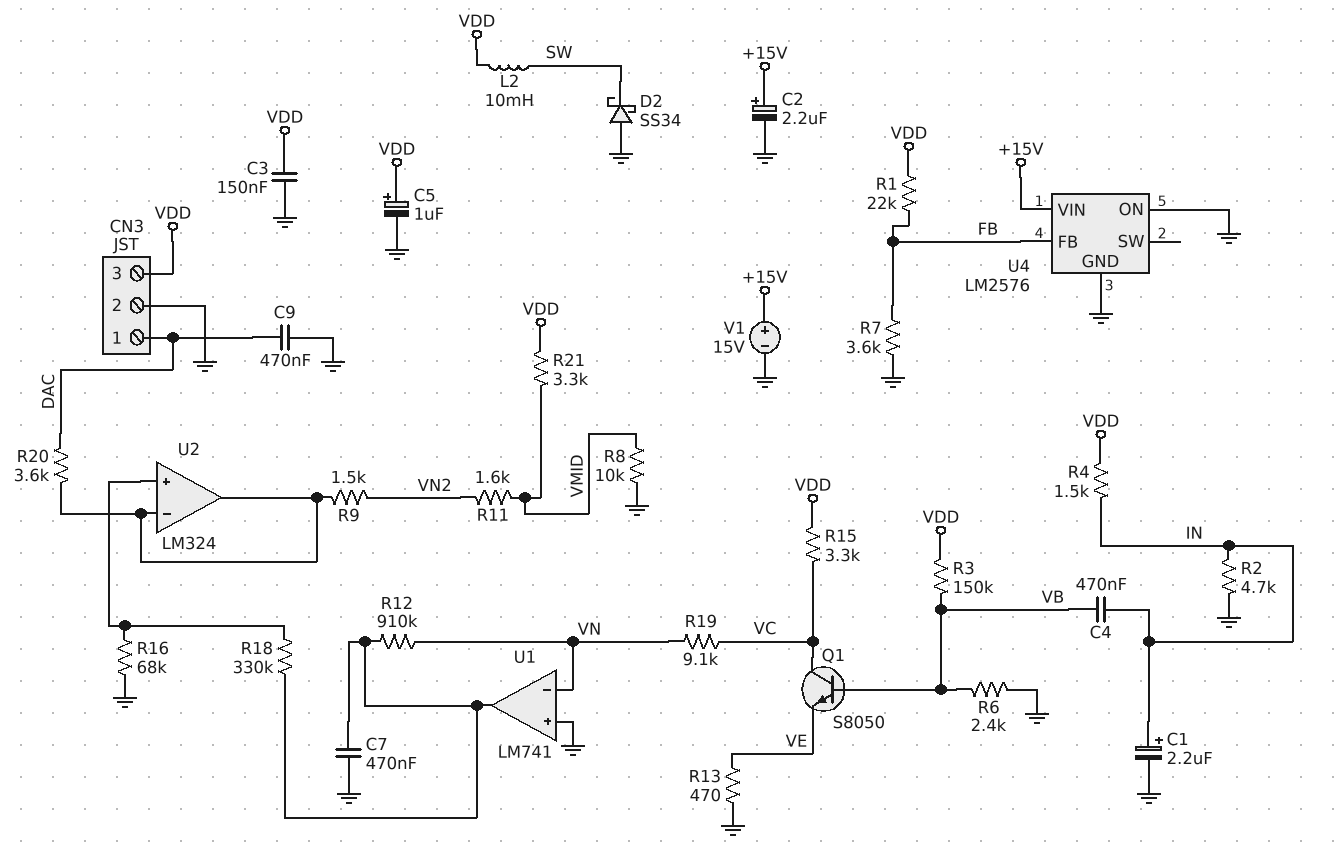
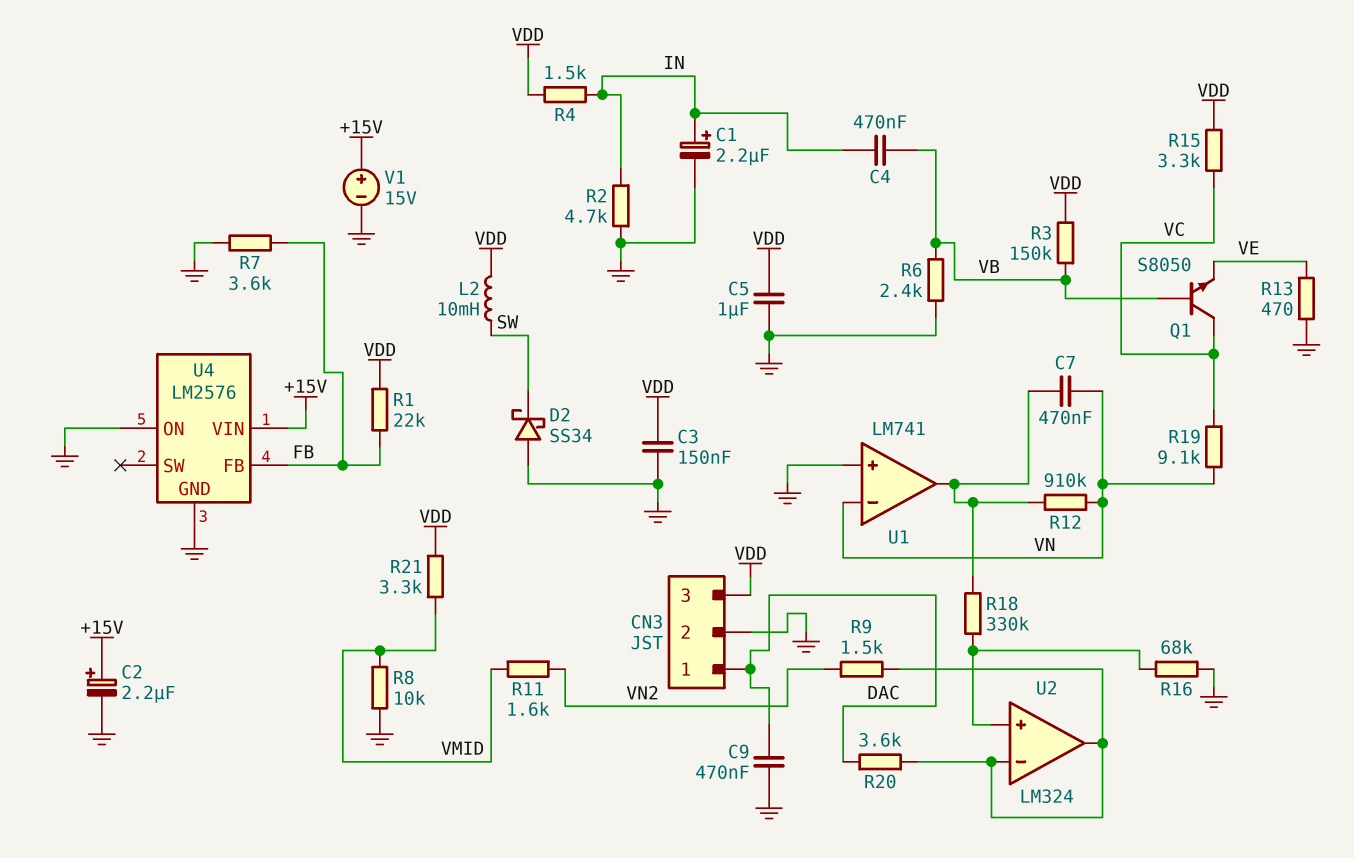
C5: 1uF (plus VDD, minus GND) -> 1uF (GND, VDD)
C7: 470nF (GND, U1/out) -> 470nF (U1/out, VN)

